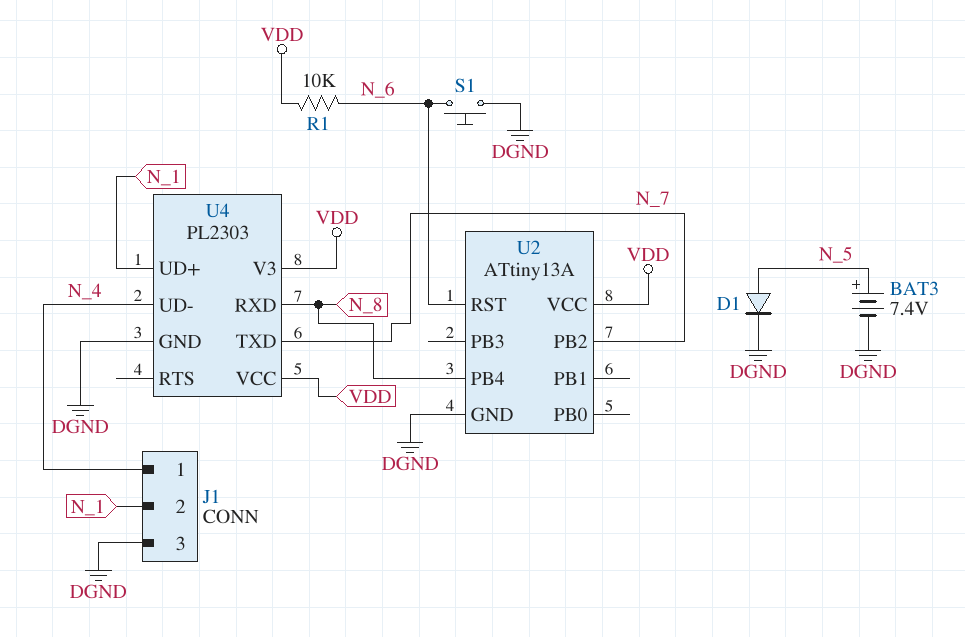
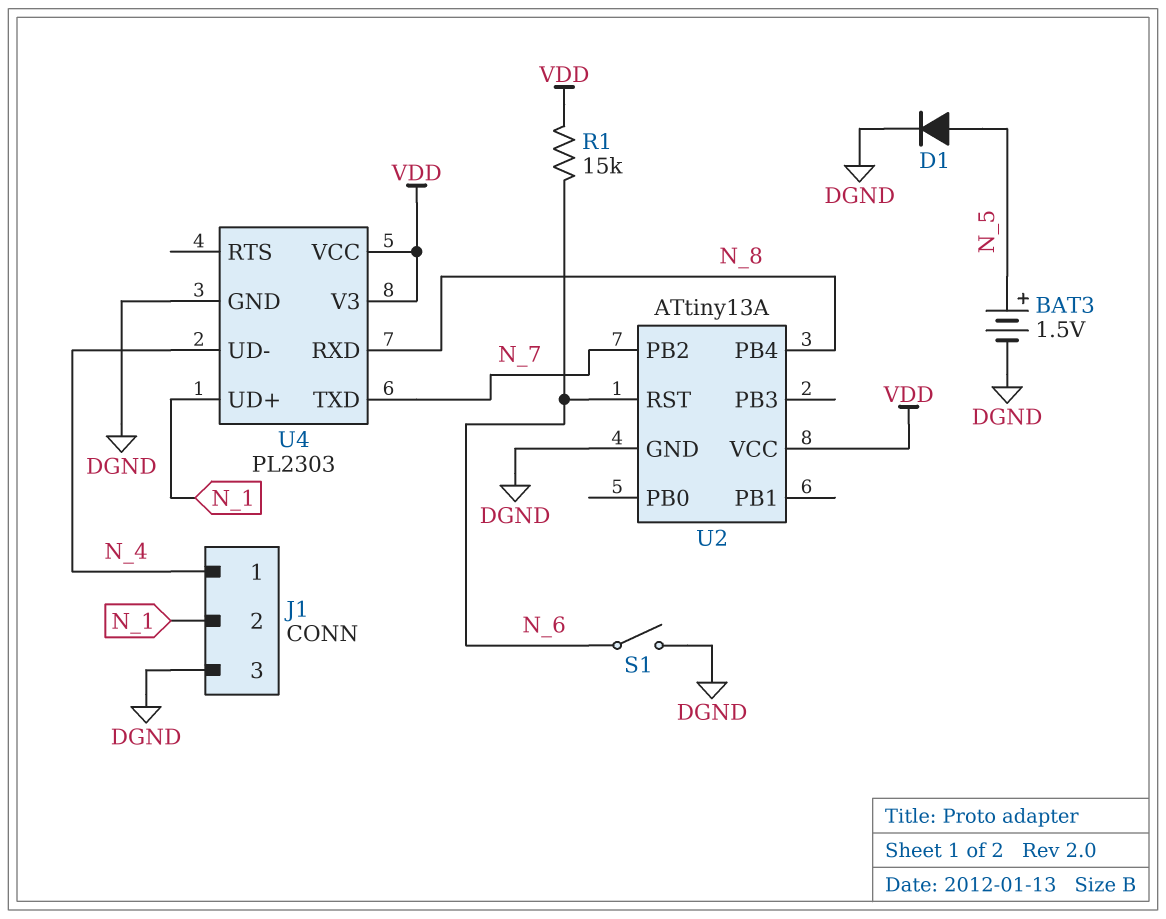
BAT3: 7.4V (plus N_5, minus DGND) -> 1.5V (plus N_5, minus DGND)
R1: 10k (N_6, VDD) -> 15k (N_6, VDD)
S1: button (DGND, N_6) -> switch (DGND, N_6)

